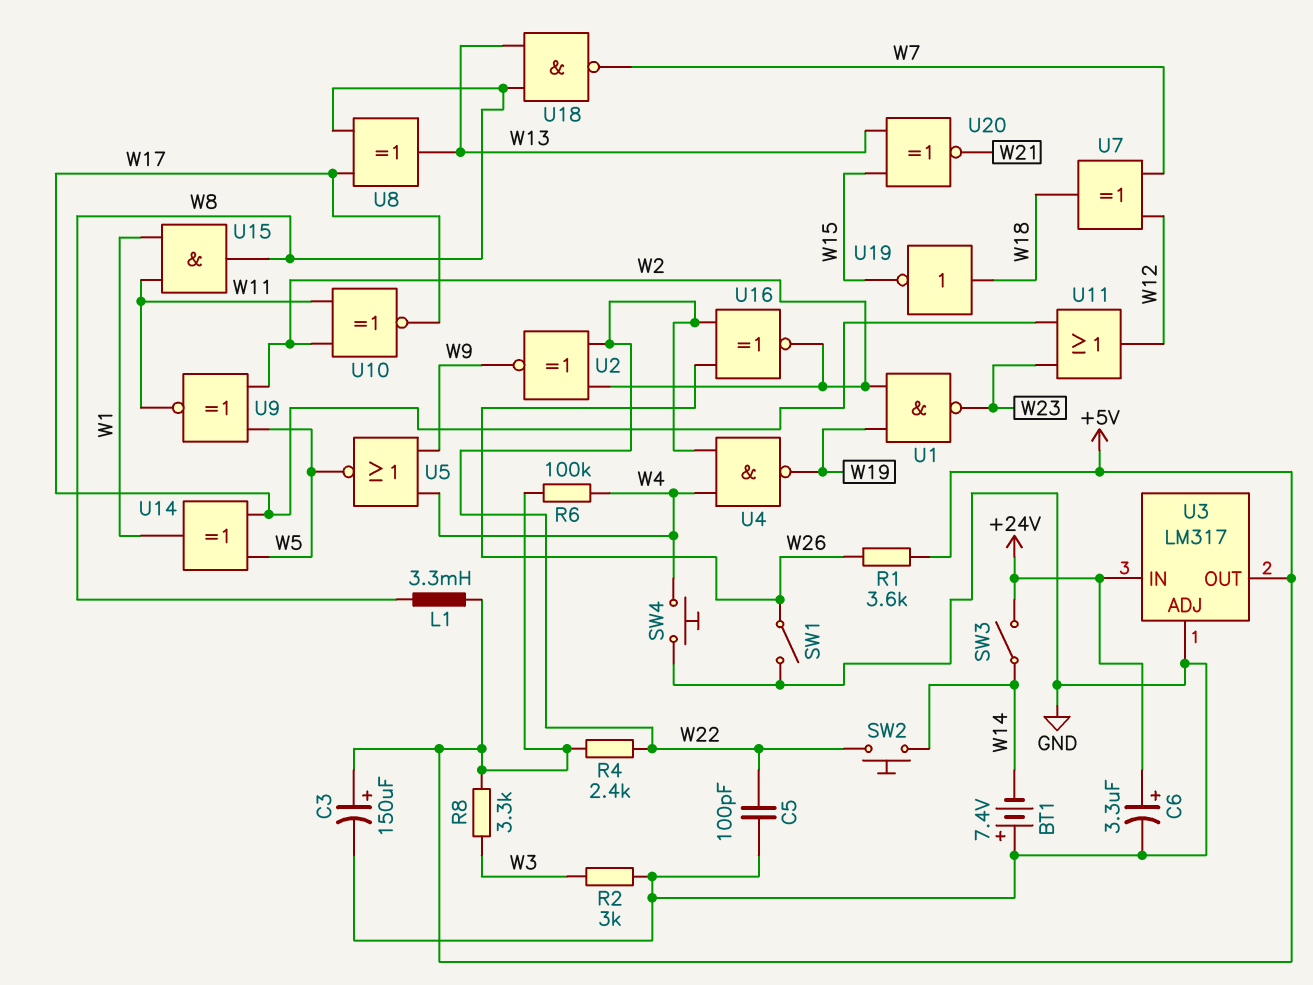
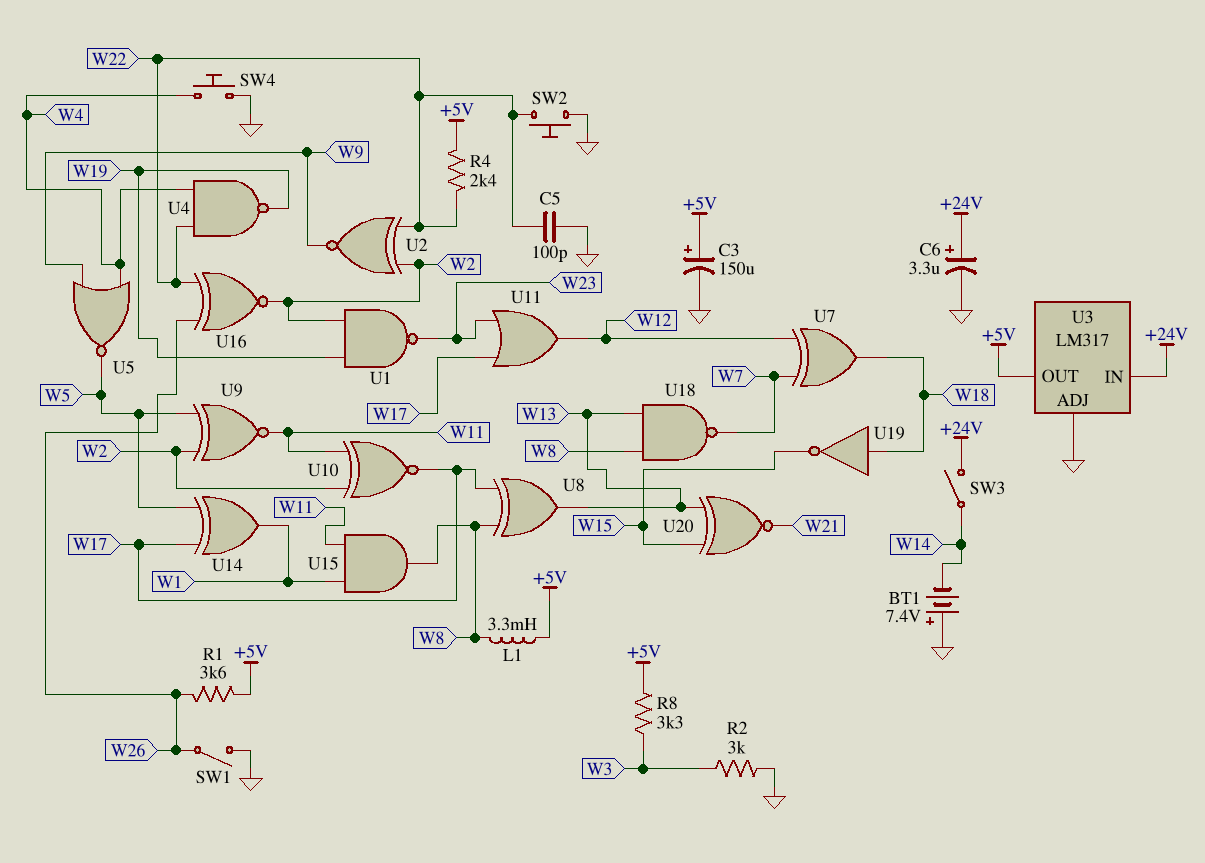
R6: 100k (+5V, W4) -> none
SW2: button (W14, W22) -> button (GND, W22)

